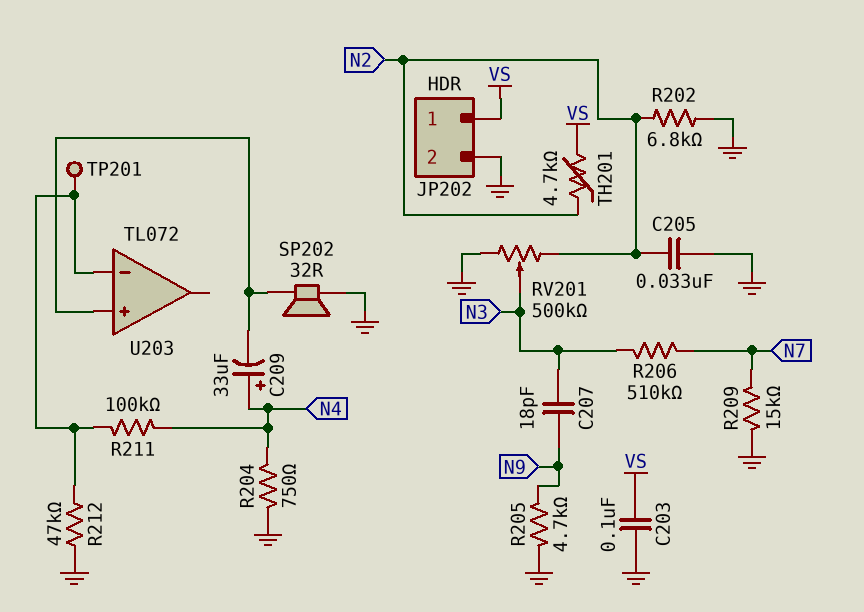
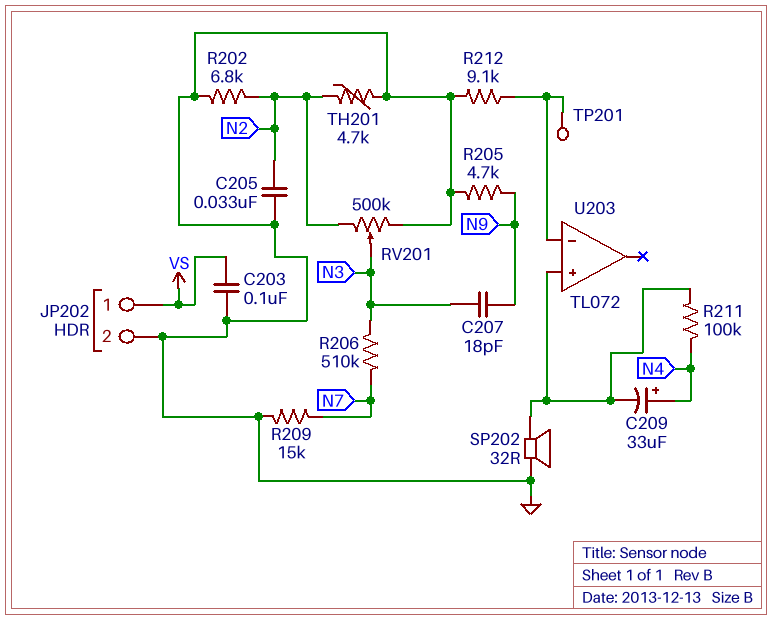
R204: 750 (GND, N4) -> none
R211: 100k (N4, U203/in-) -> 100k (N4, U203/in+)
R212: 47k (GND, U203/in-) -> 9.1k (GND, U203/in-)
TH201: 4.7k (N2, VS) -> 4.7k (GND, N2)

